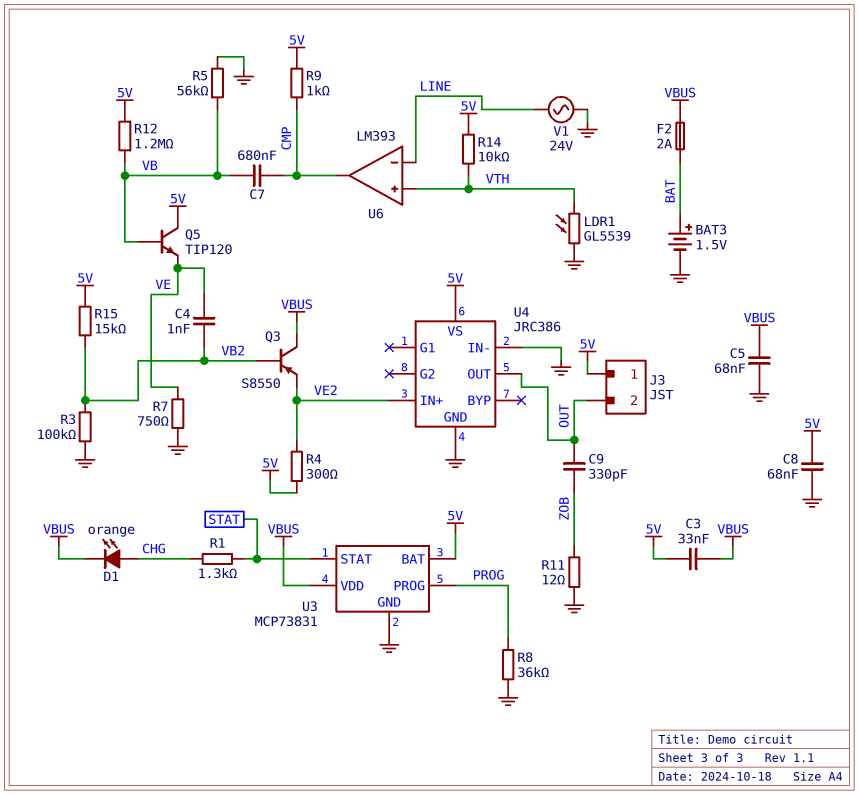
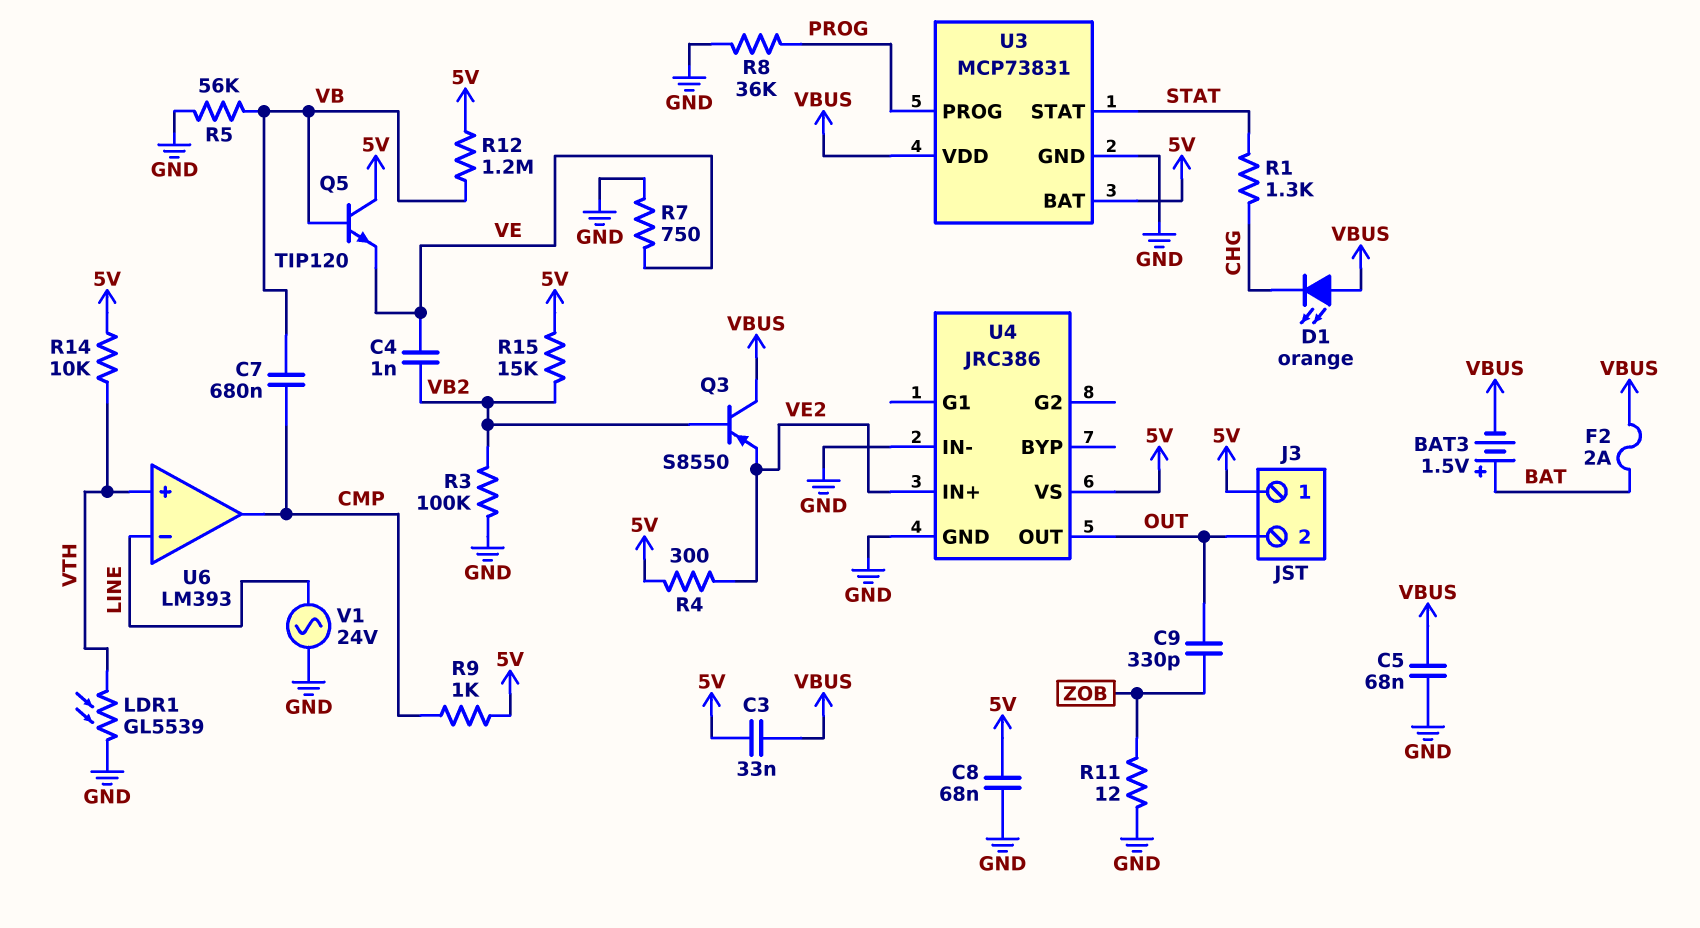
BAT3: 1.5V (plus BAT, minus GND) -> 1.5V (plus BAT, minus VBUS)
D1: LED orange (A CHG, K VBUS) -> LED orange (A VBUS, K CHG)

